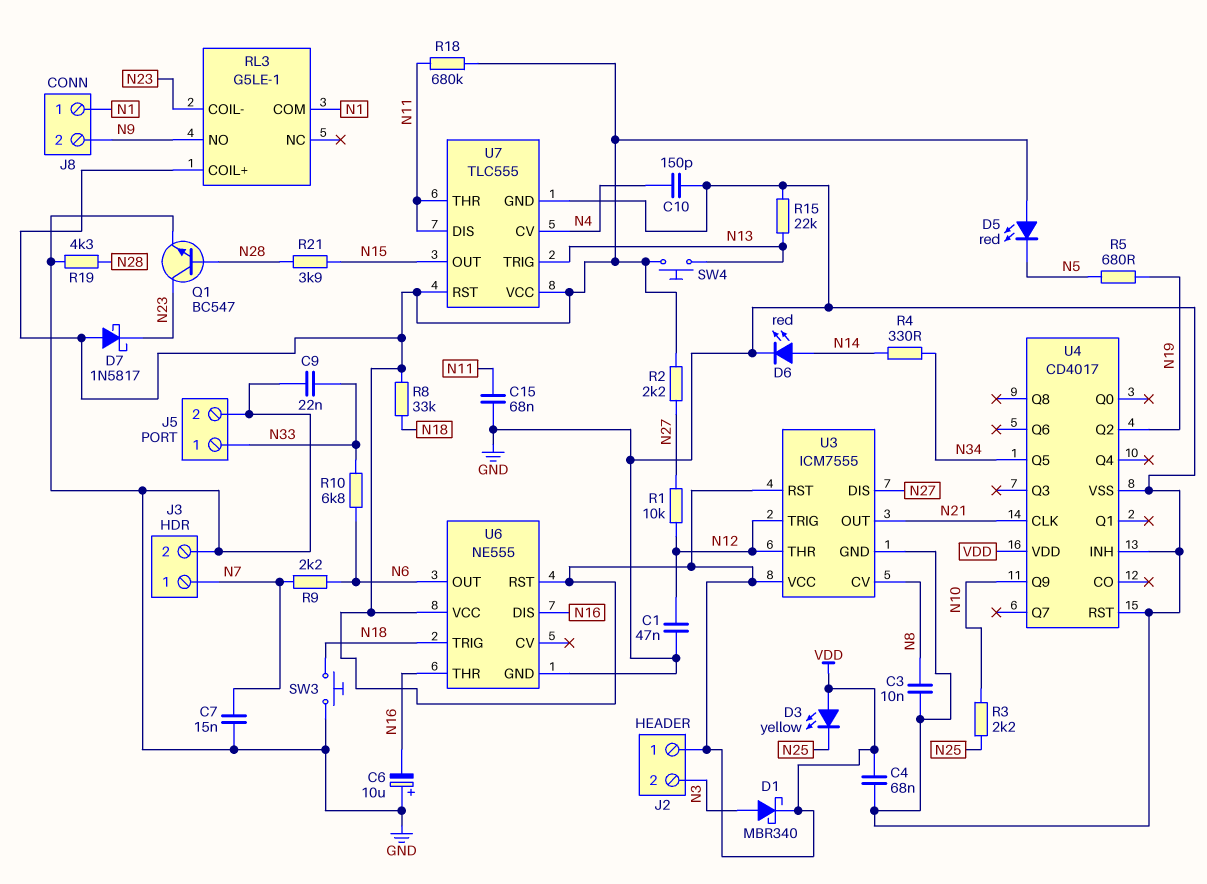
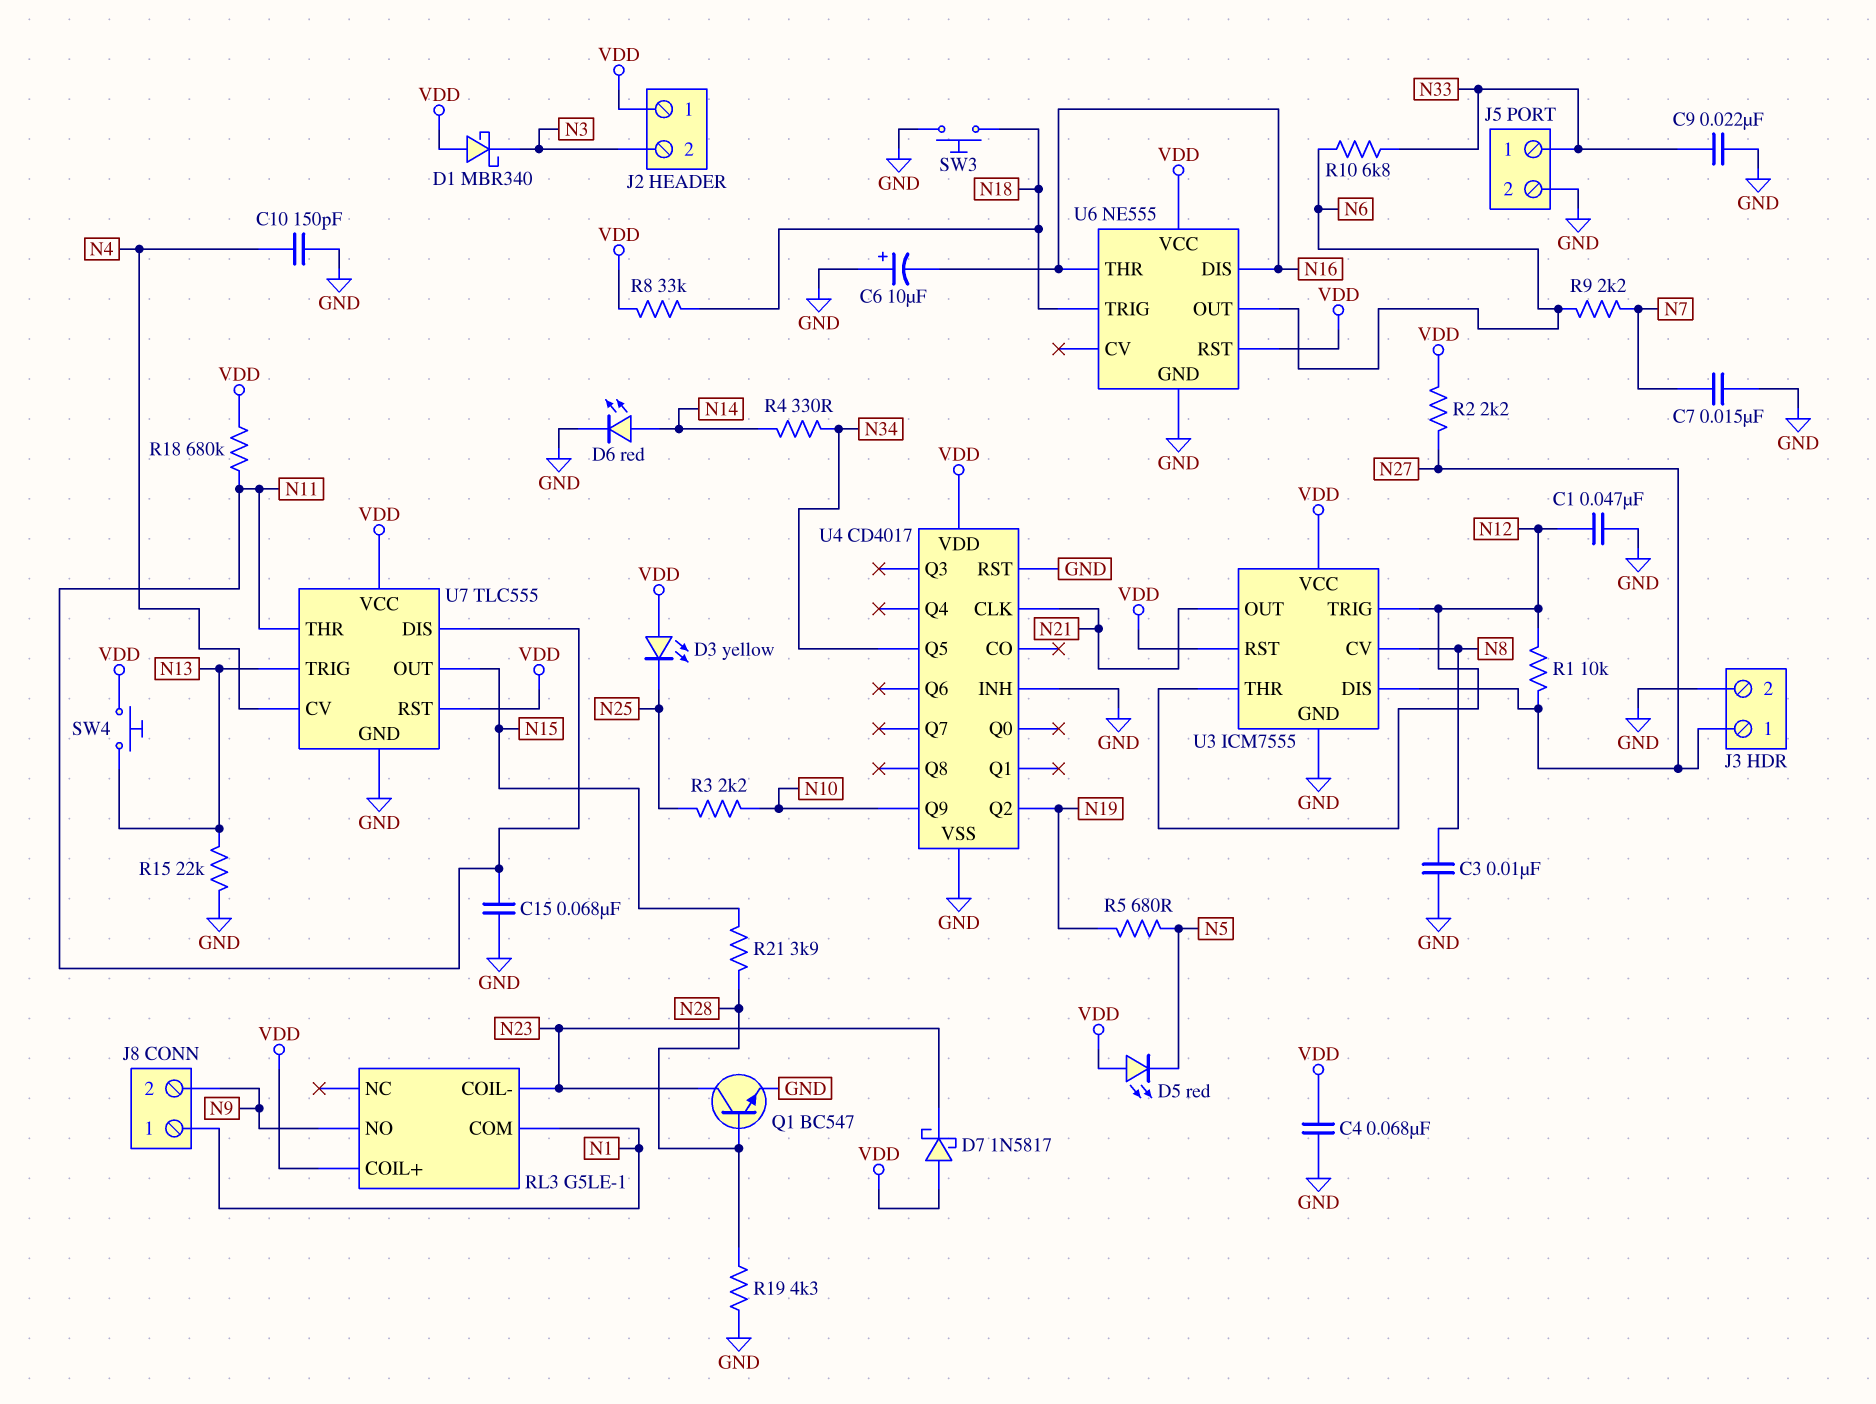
D1: schottky MBR340 (A N3, K VDD) -> schottky MBR340 (A VDD, K N3)
J3 pin 1: N7 -> N27

